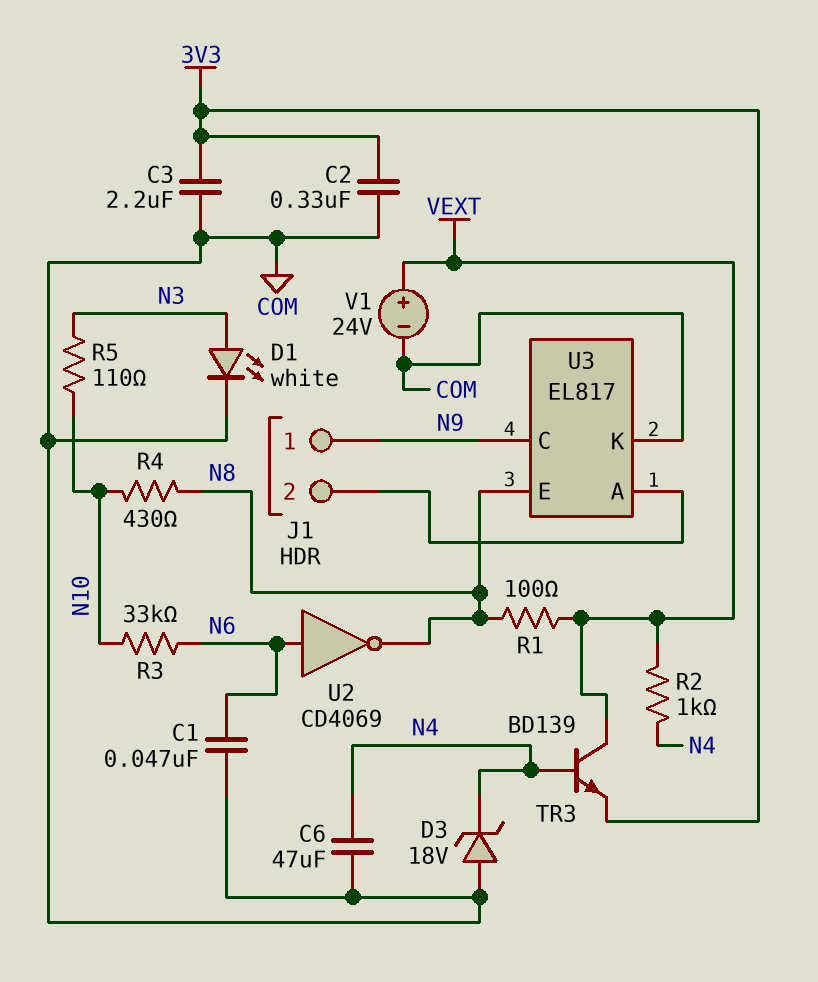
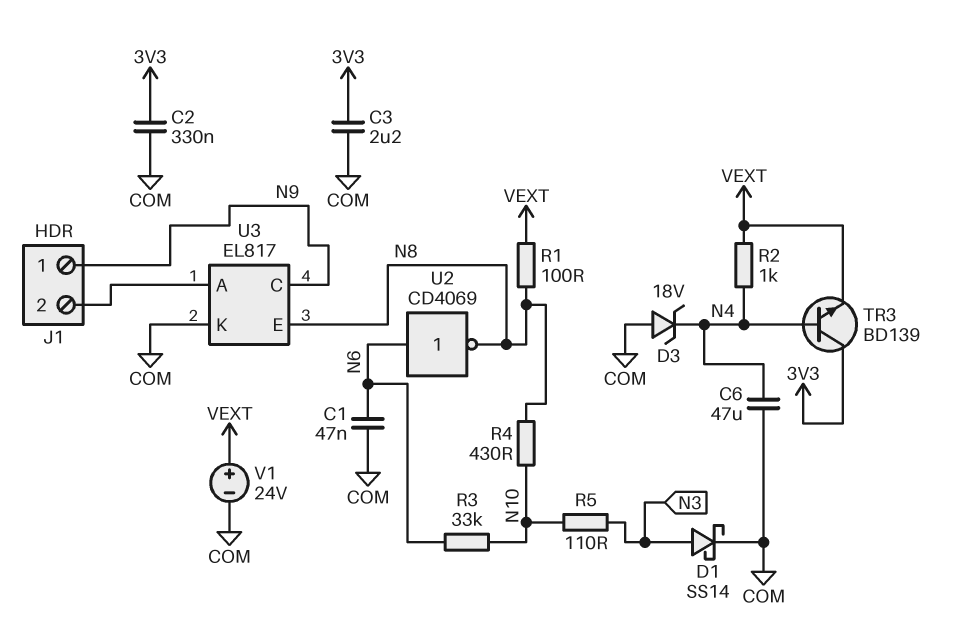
D1: LED white (A N3, K COM) -> schottky SS14 (A N3, K COM)
TR3: NPN BD139 (B N4, C VEXT, E 3V3) -> NPN BD139 (B N4, C 3V3, E VEXT)

